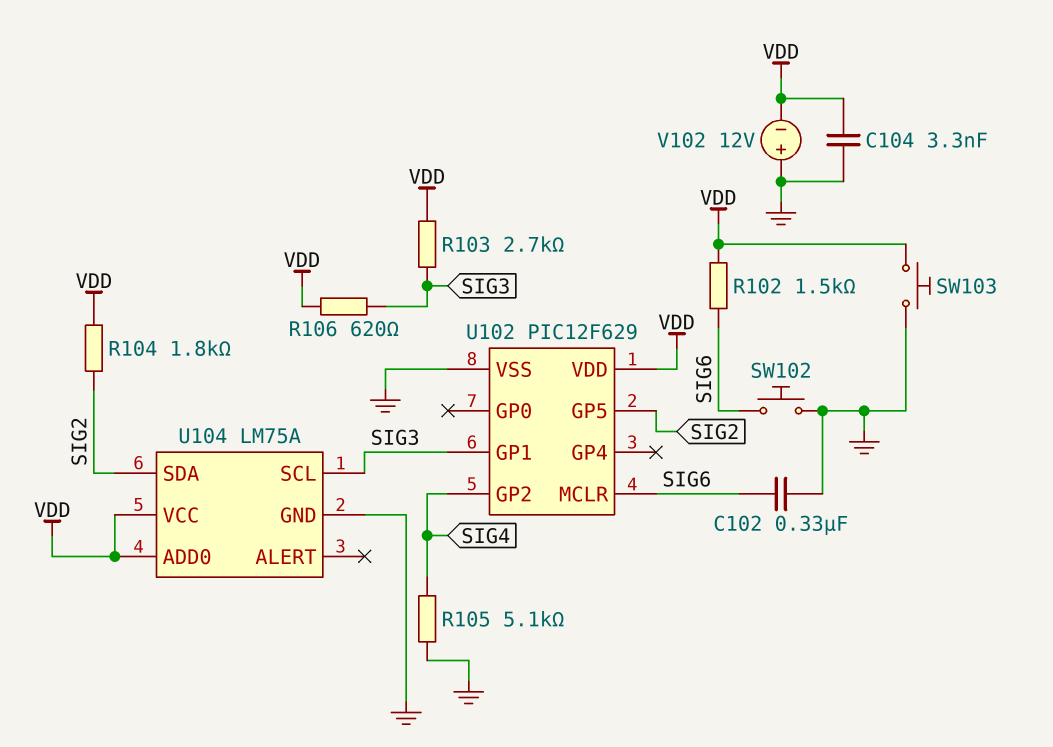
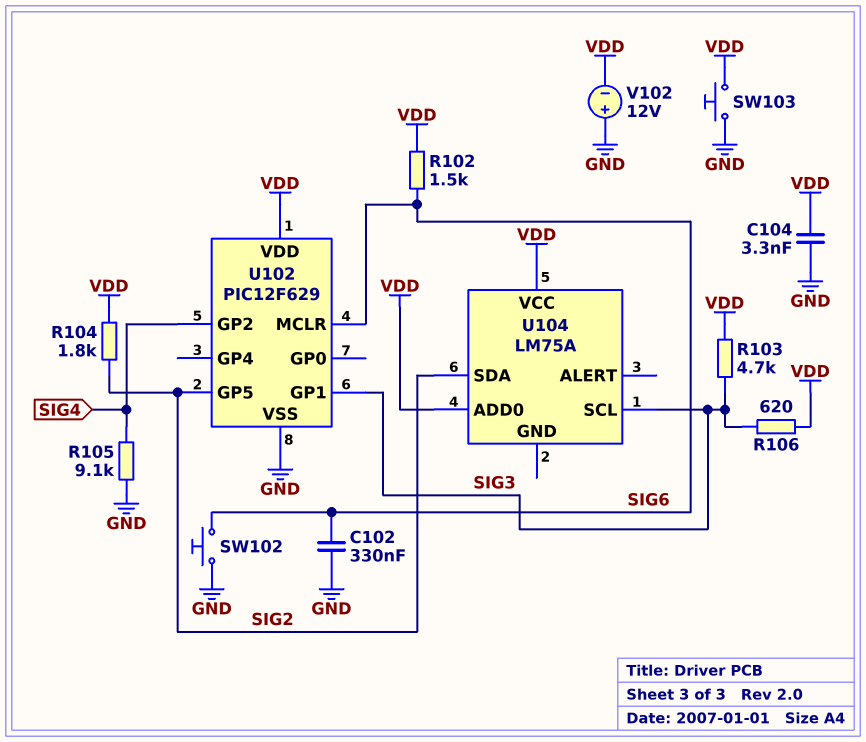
R103: 2.7k (SIG3, VDD) -> 4.7k (SIG3, VDD)
R105: 5.1k (GND, SIG4) -> 9.1k (GND, SIG4)
U104 pin GND: GND -> none

